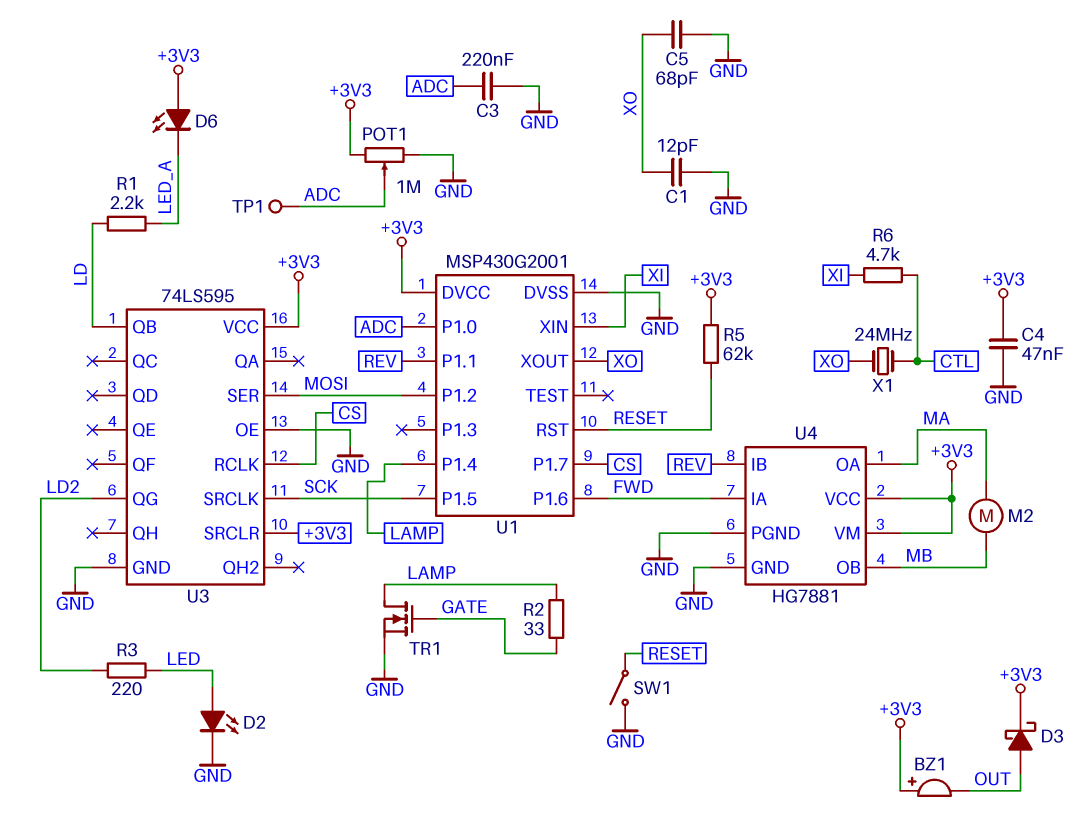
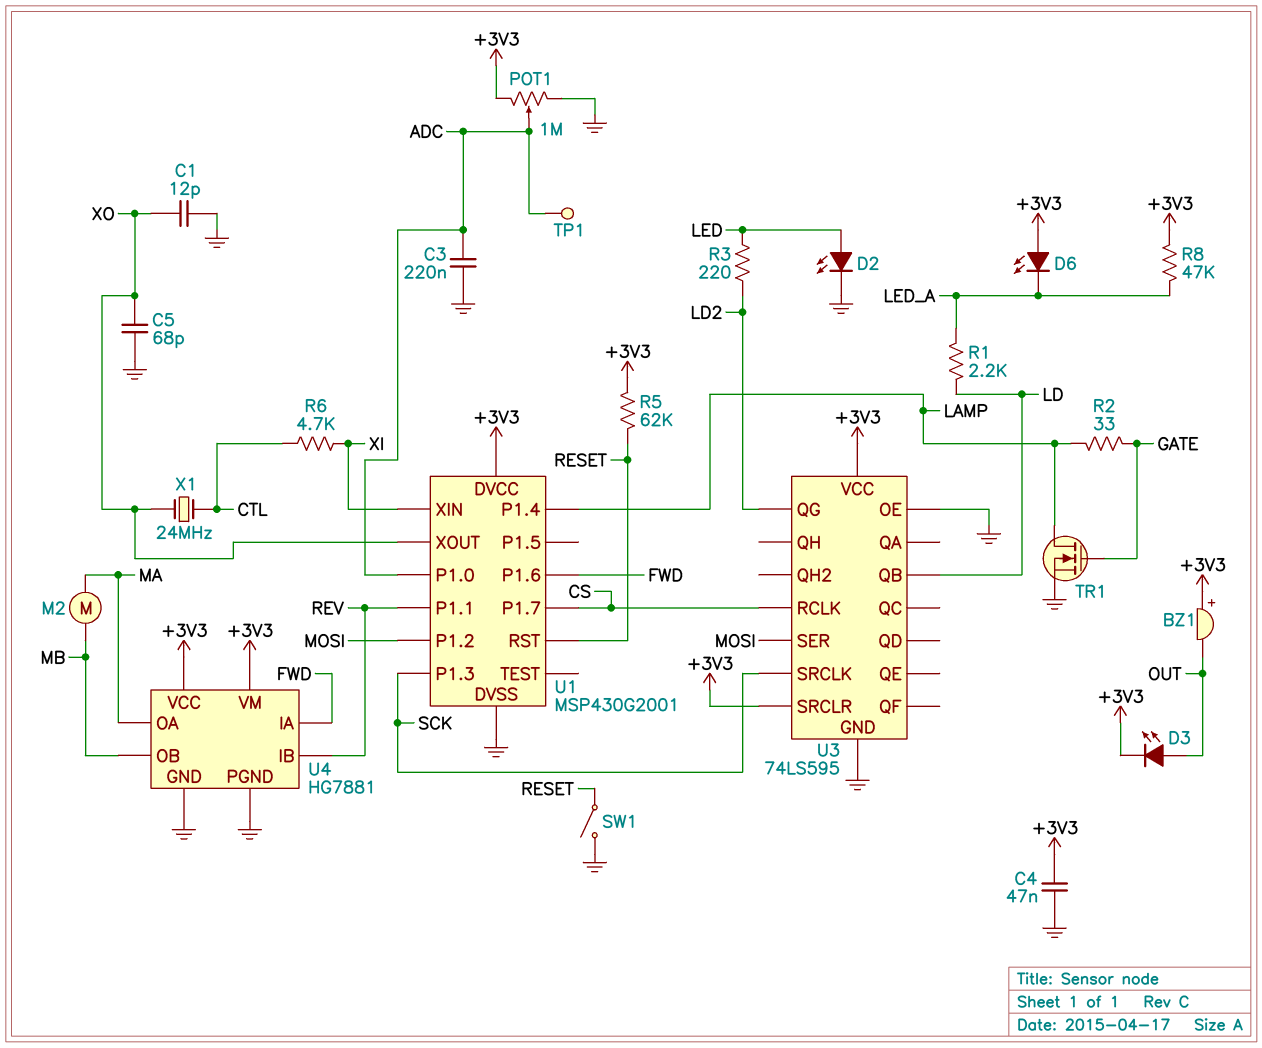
D3: schottky (A OUT, K +3V3) -> LED (A OUT, K +3V3)
R8: none -> 47k (+3V3, LED_A)
U1 pin P1.3: none -> SCK
U1 pin P1.5: SCK -> none

